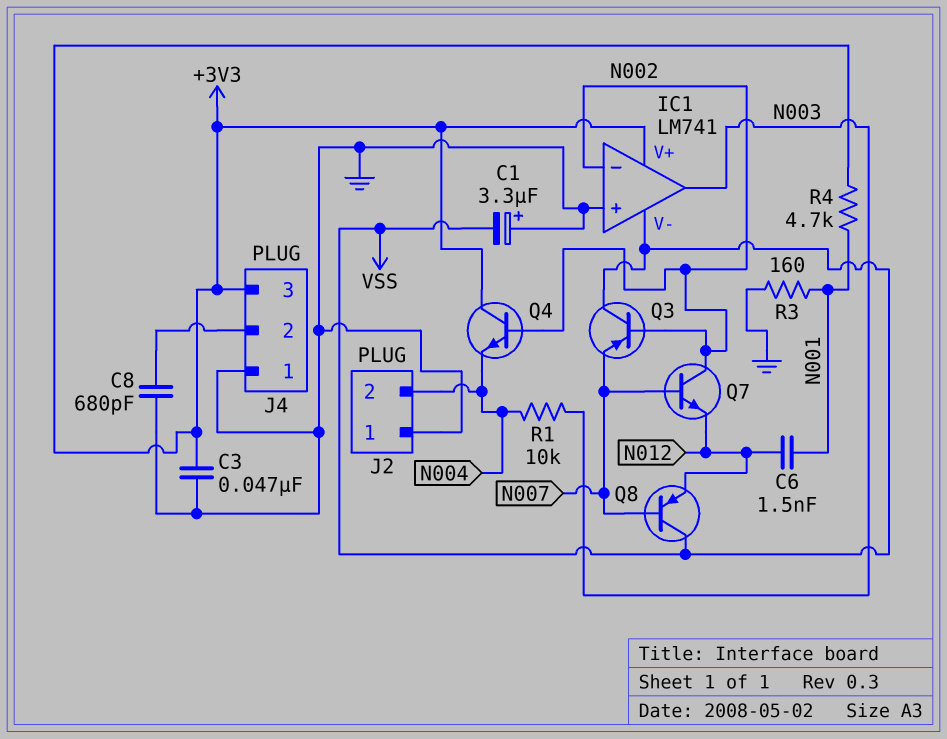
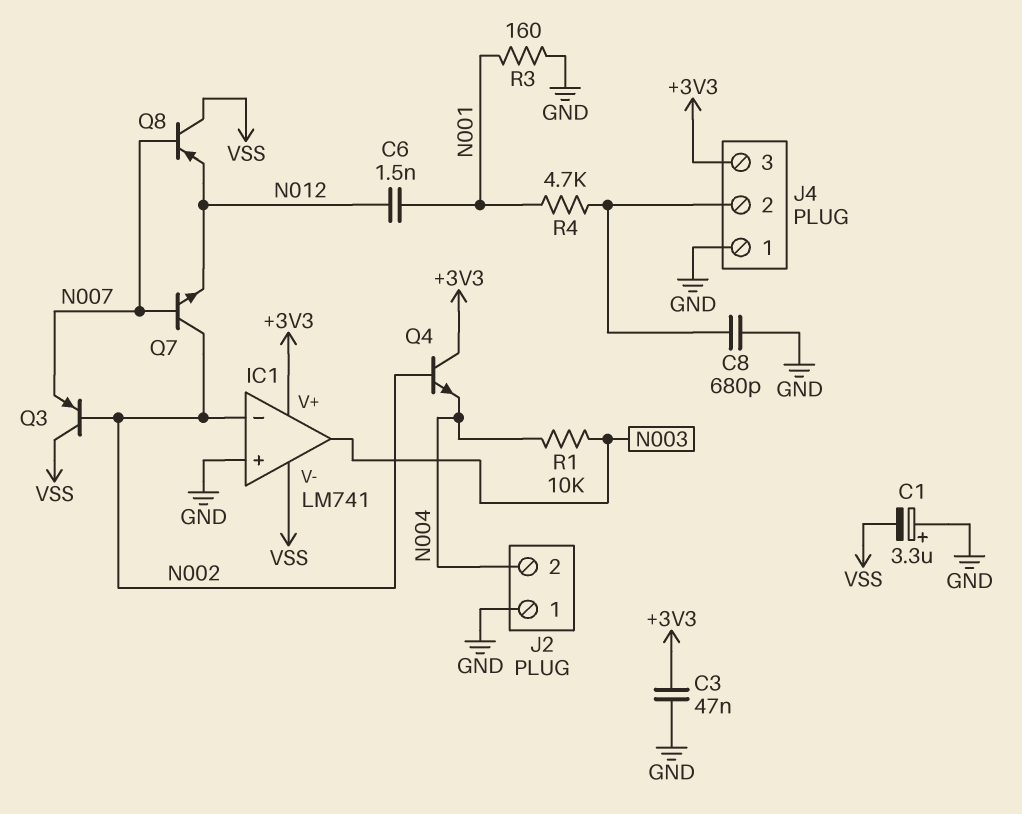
R4: 4.7k (+3V3, N001) -> 4.7k (J4/2, N001)

